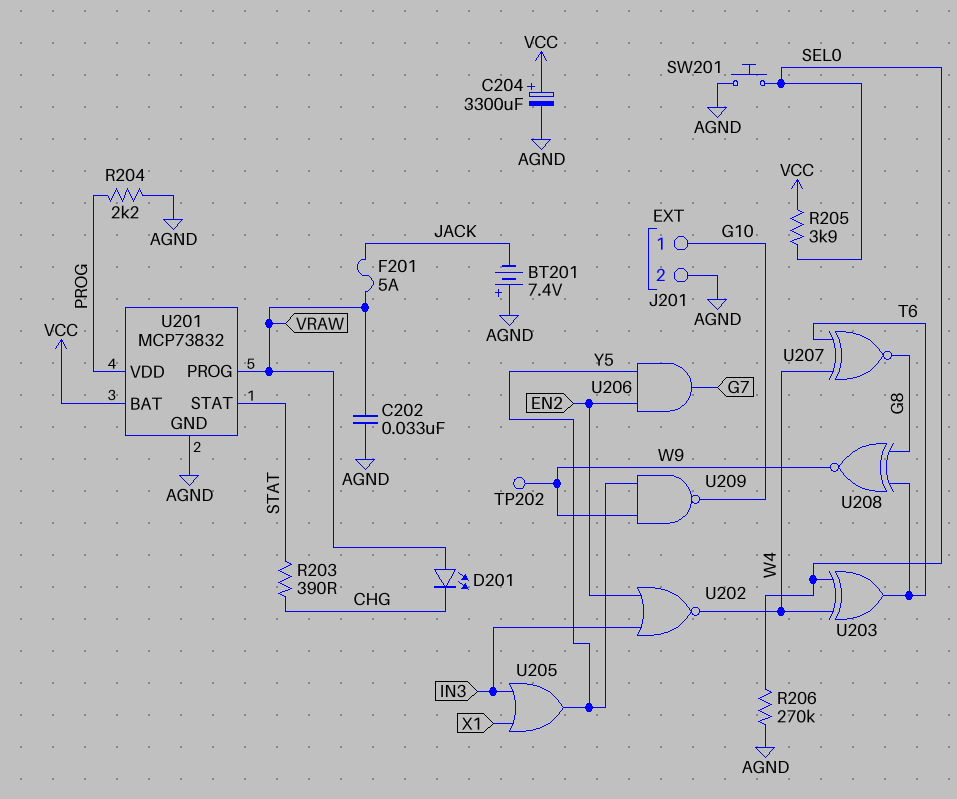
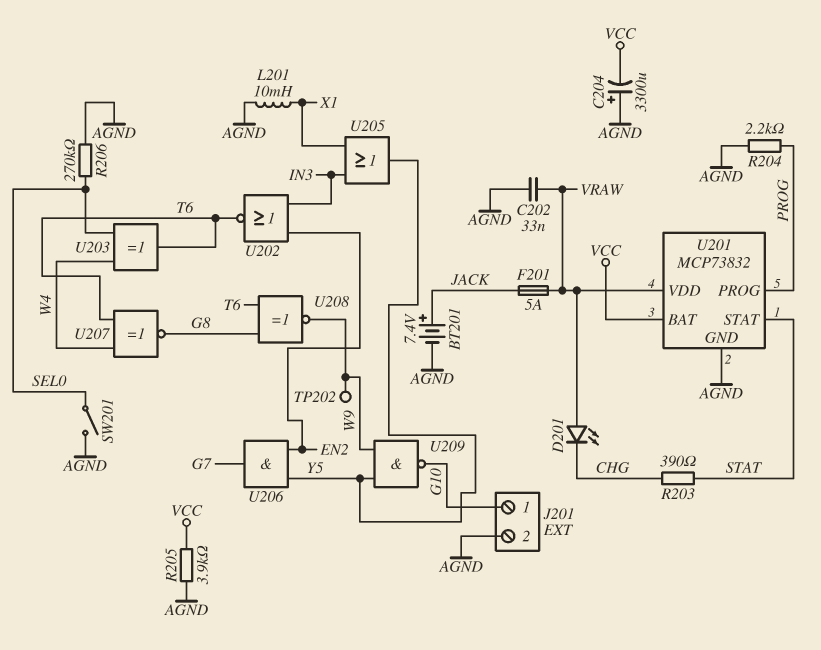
BT201: 7.4V (plus AGND, minus JACK) -> 7.4V (plus JACK, minus AGND)
C204: 3300uF (plus VCC, minus AGND) -> 3300uF (plus AGND, minus VCC)
L201: none -> 10mH (AGND, X1)
R205: 3.9k (SEL0, VCC) -> 3.9k (AGND, VCC)
SW201: button (AGND, SEL0) -> switch (AGND, SEL0)
U201 pin PROG: VRAW -> PROG
U201 pin VDD: PROG -> VRAW
U202: NOR (in EN2, in IN3, out W4) -> NOR (in EN2, in IN3, out T6)

